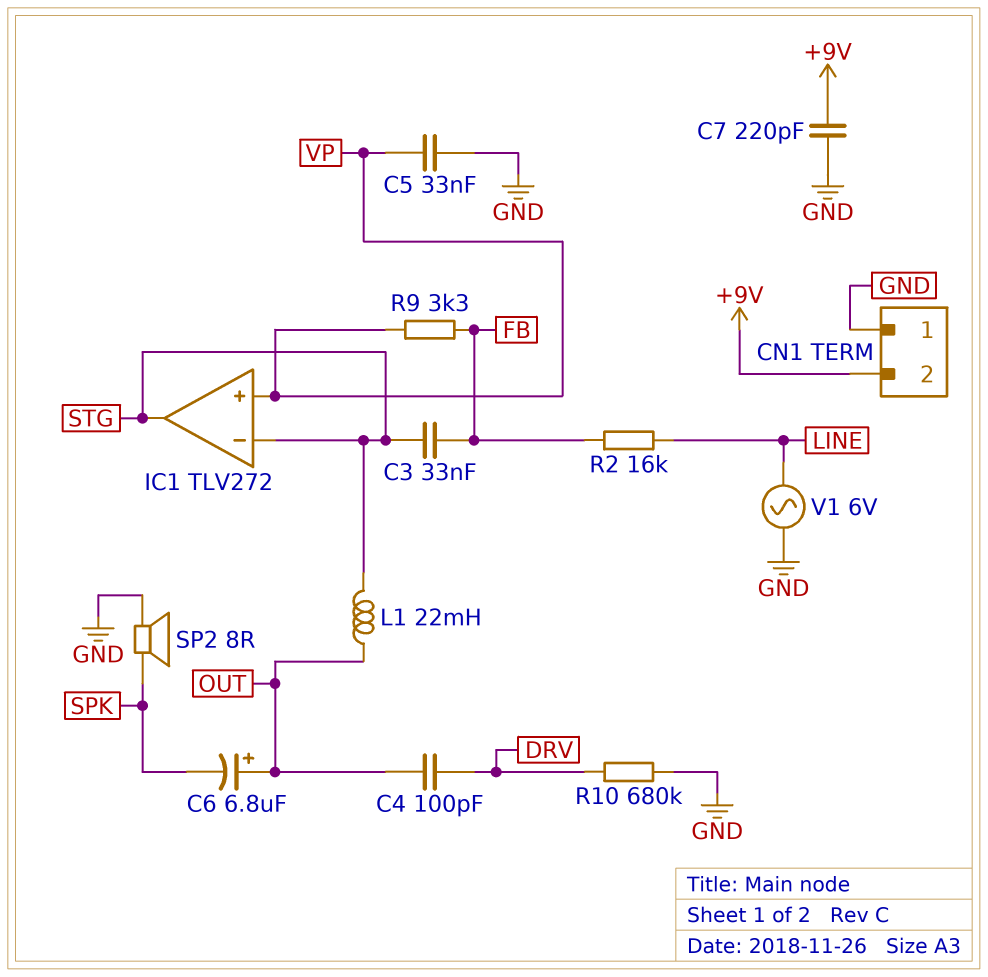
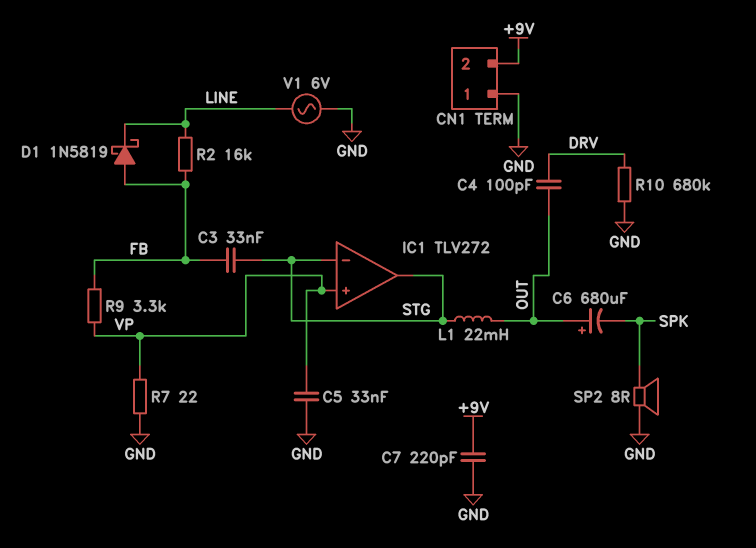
C6: 6.8uF (plus OUT, minus SPK) -> 680uF (plus OUT, minus SPK)
D1: none -> schottky 1N5819 (A FB, K LINE)
R7: none -> 22 (GND, VP)

